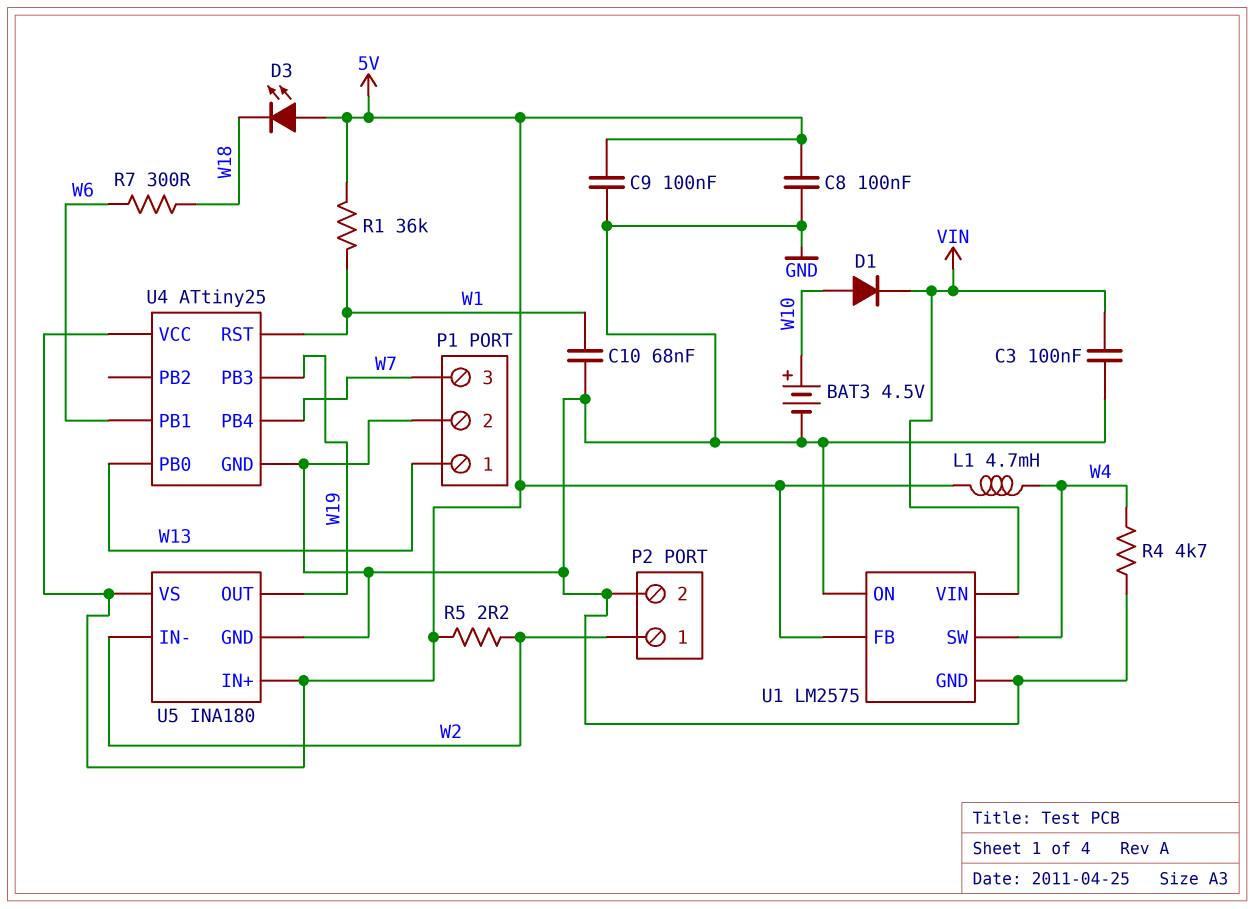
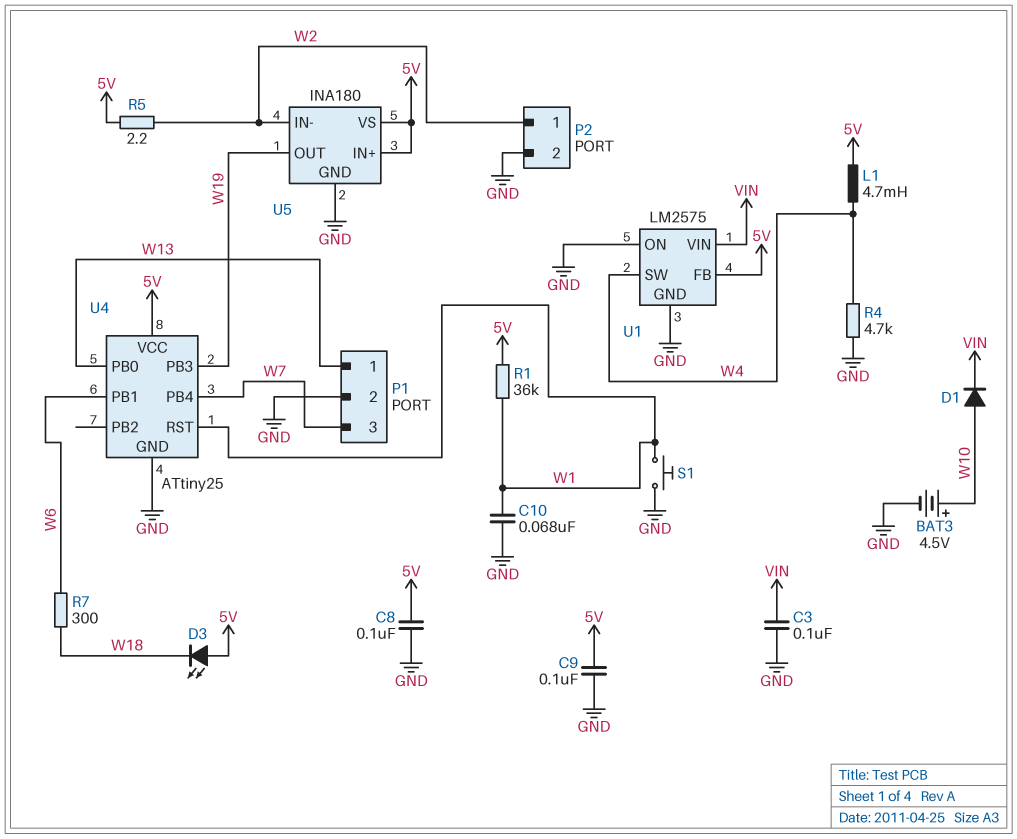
S1: none -> button (GND, W1)

